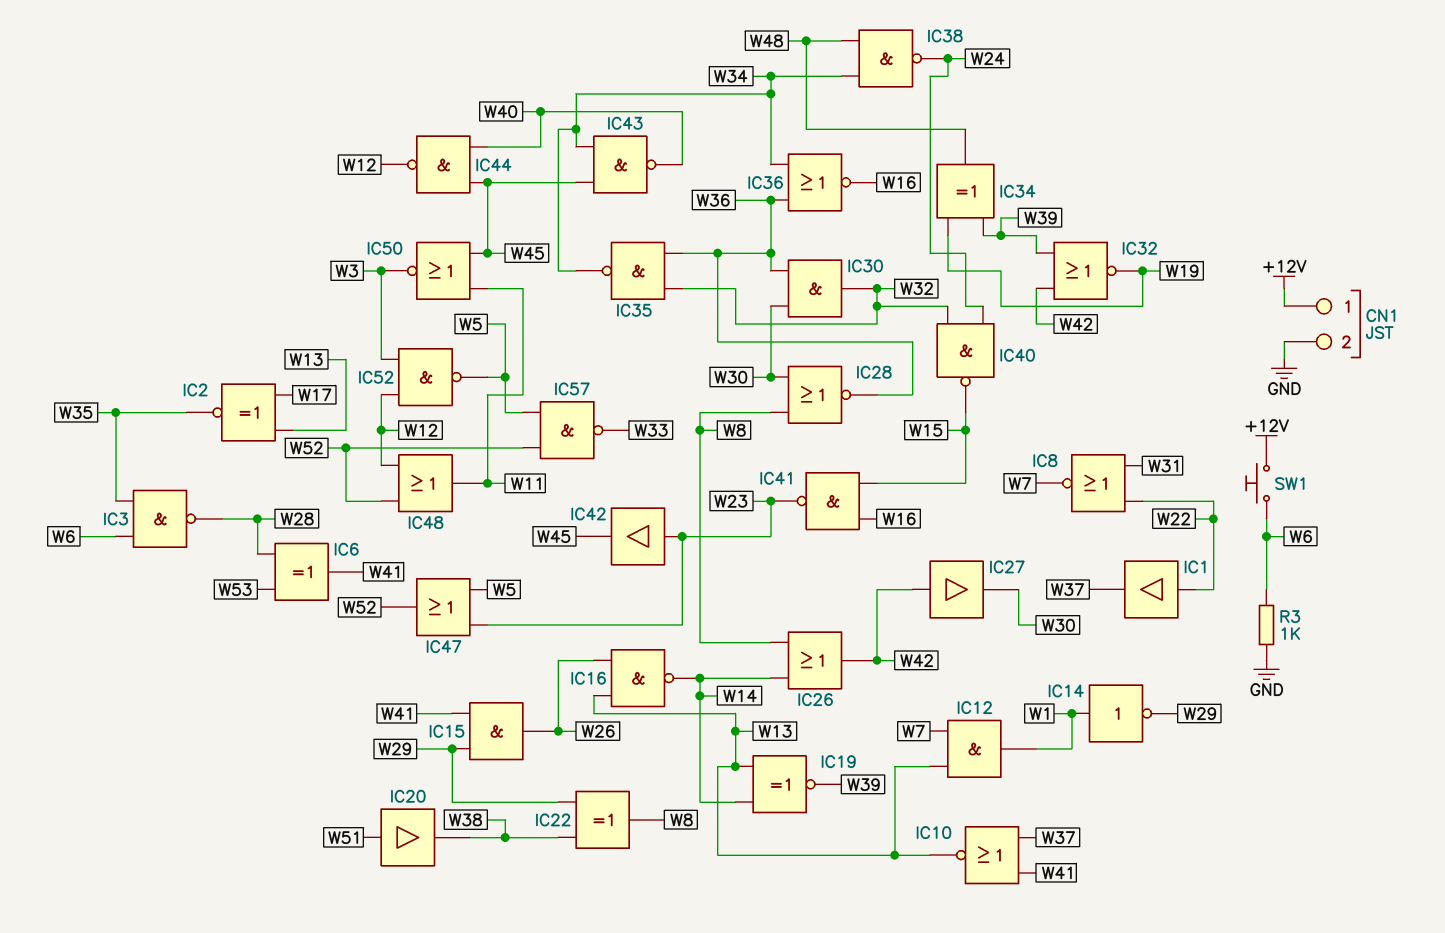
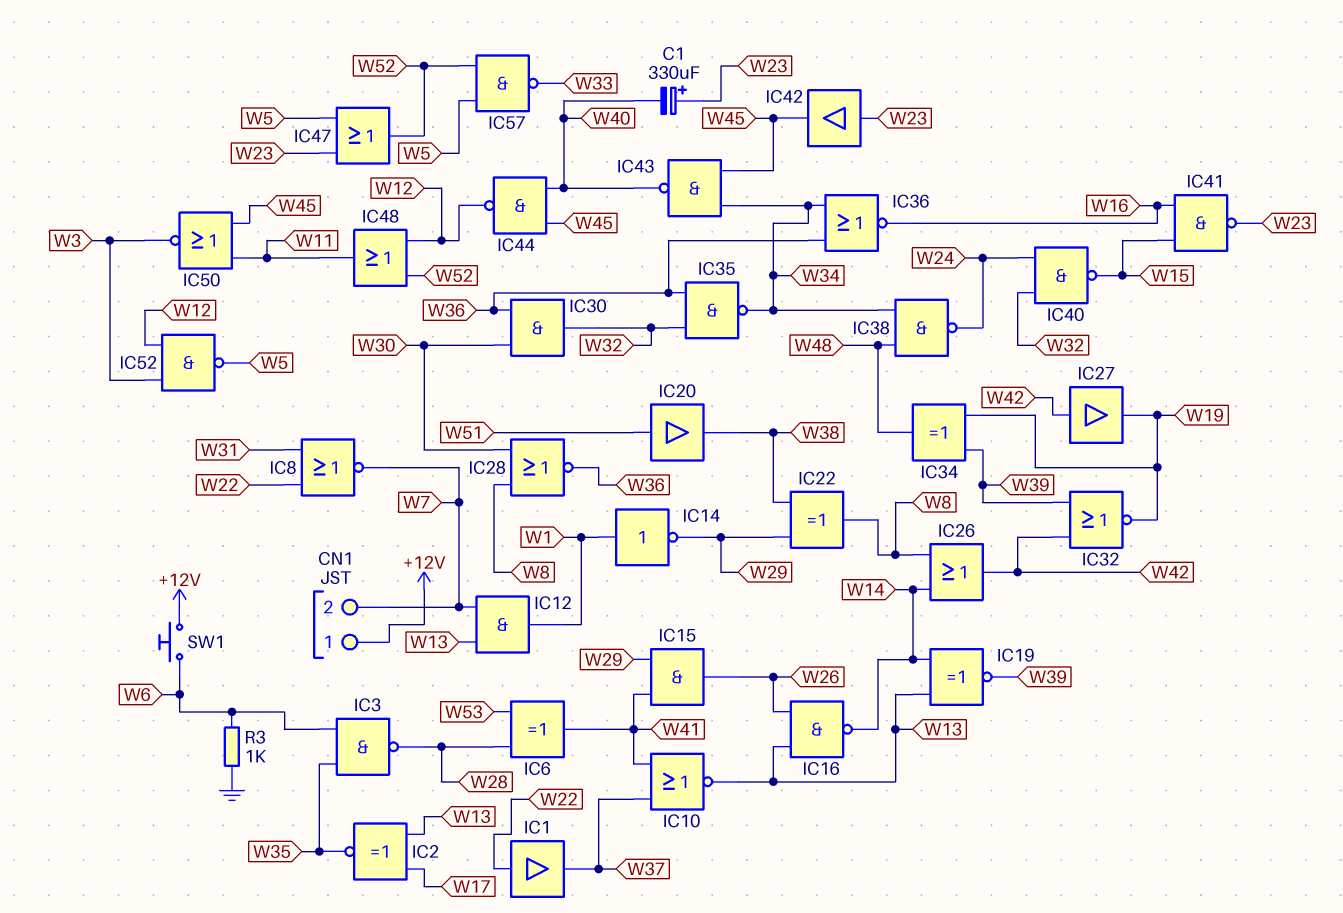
C1: none -> 330uF (plus W23, minus W40)
CN1 pin 2: GND -> W7
IC27: buffer (in W42, out W30) -> buffer (in W42, out W19)

